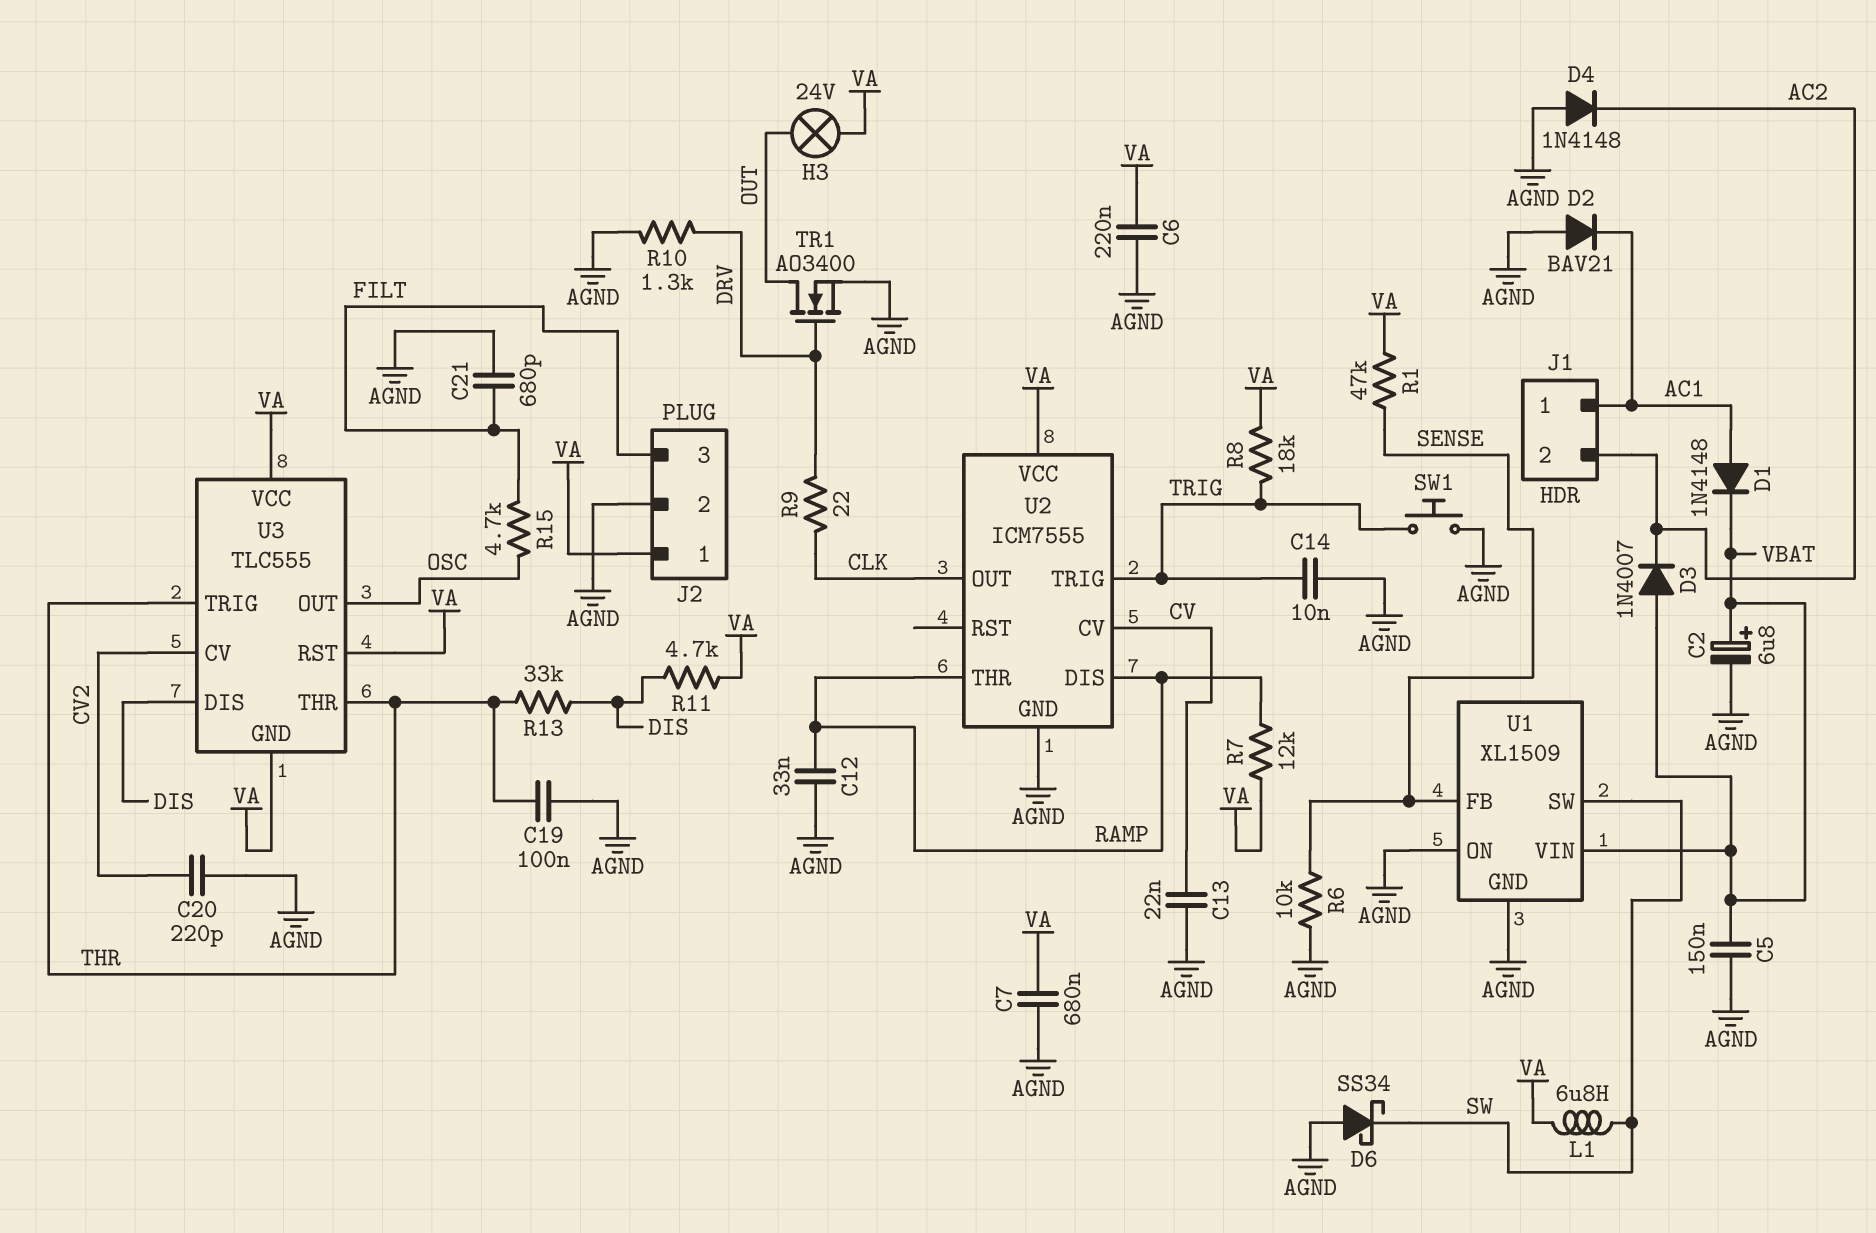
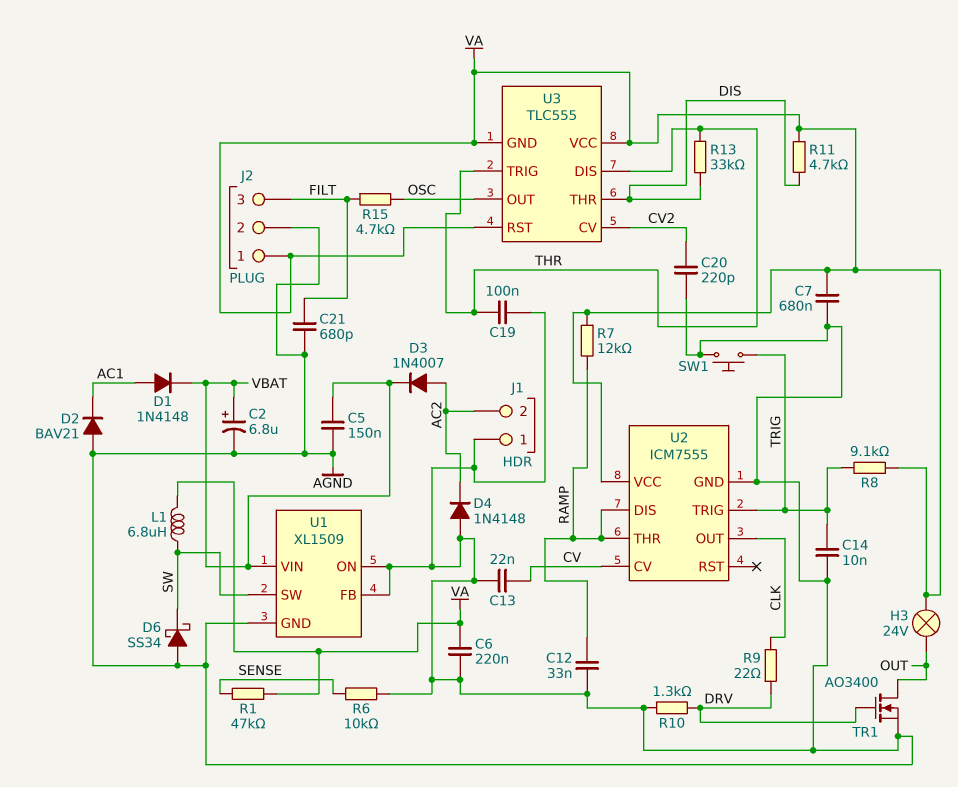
D3: diode 1N4007 (A VBAT, K AC2) -> diode 1N4007 (A AC2, K VBAT)
J1 pin 1: AC1 -> AGND
R8: 18k (TRIG, VA) -> 9.1k (TRIG, VA)
U1 pin FB: SENSE -> AGND
U3 pin DIS: DIS -> THR
U3 pin THR: THR -> DIS

